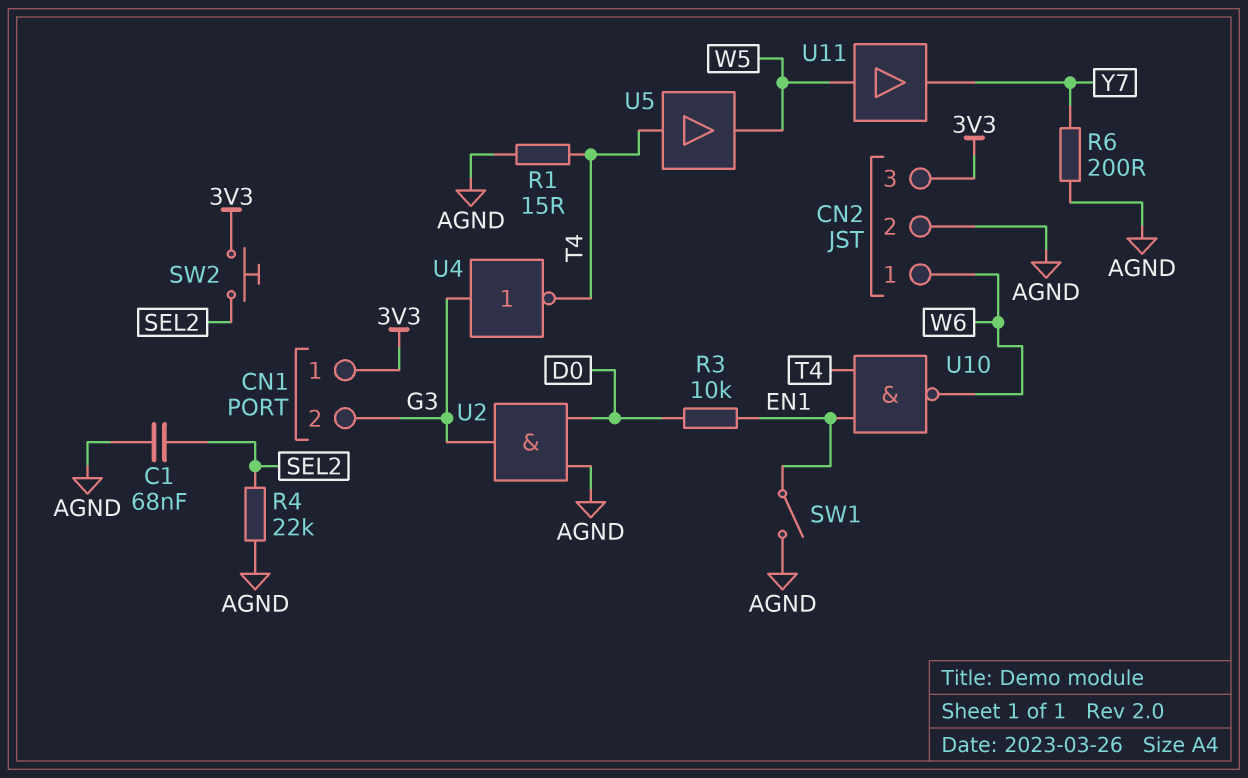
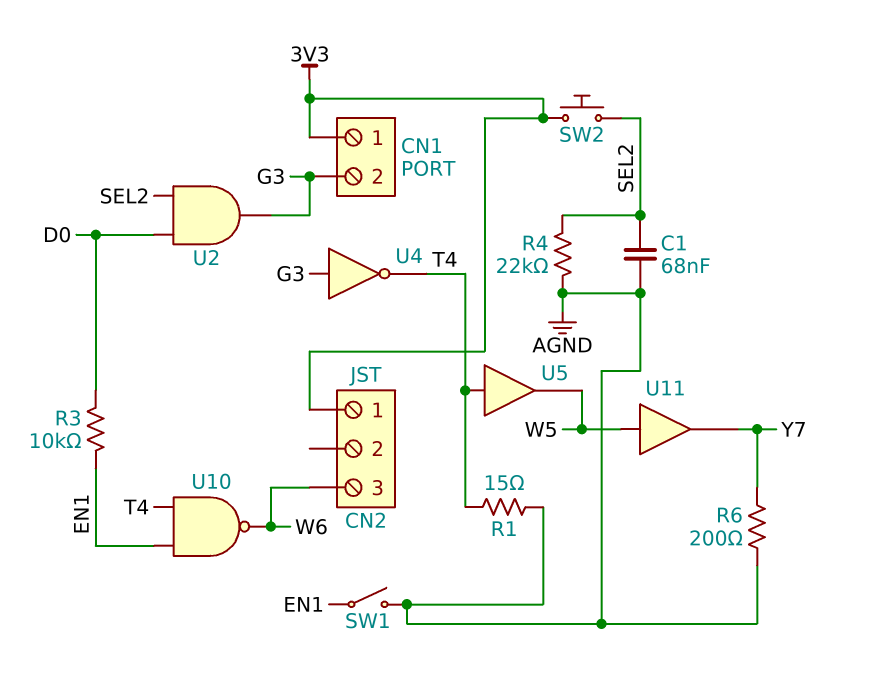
CN2 pin 1: W6 -> 3V3
CN2 pin 2: AGND -> none
CN2 pin 3: 3V3 -> W6
U2: AND (in AGND, in D0, out G3) -> AND (in D0, in SEL2, out G3)

